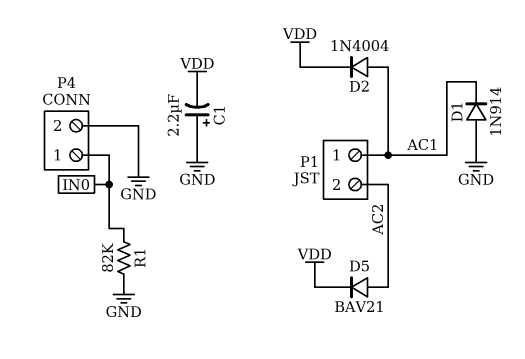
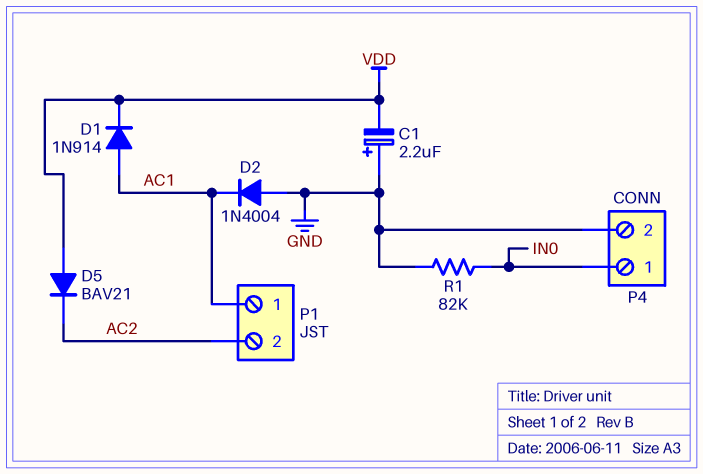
D1: diode 1N914 (A GND, K AC1) -> diode 1N914 (A AC1, K VDD)
D2: diode 1N4004 (A AC1, K VDD) -> diode 1N4004 (A GND, K AC1)
D5: diode BAV21 (A AC2, K VDD) -> diode BAV21 (A VDD, K AC2)

